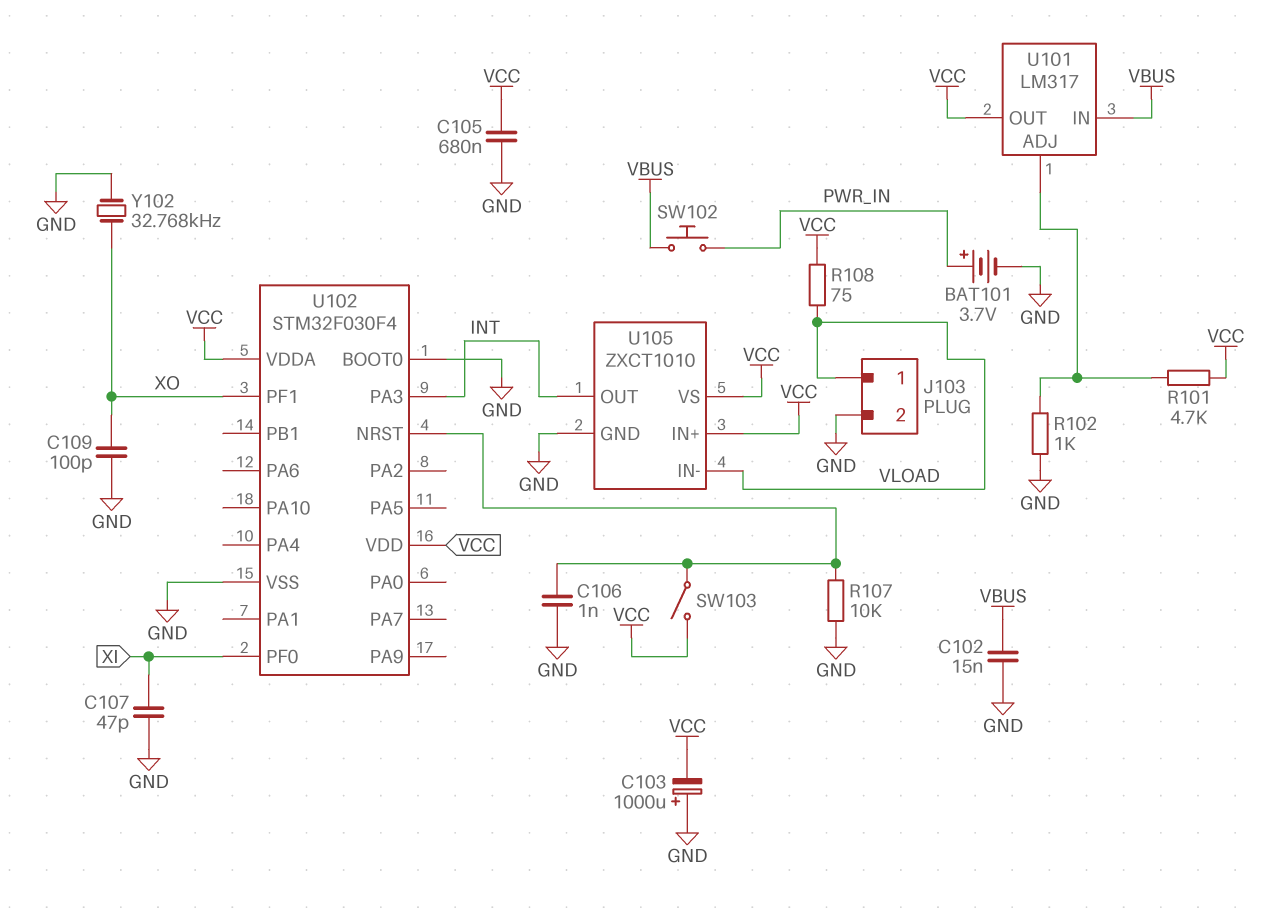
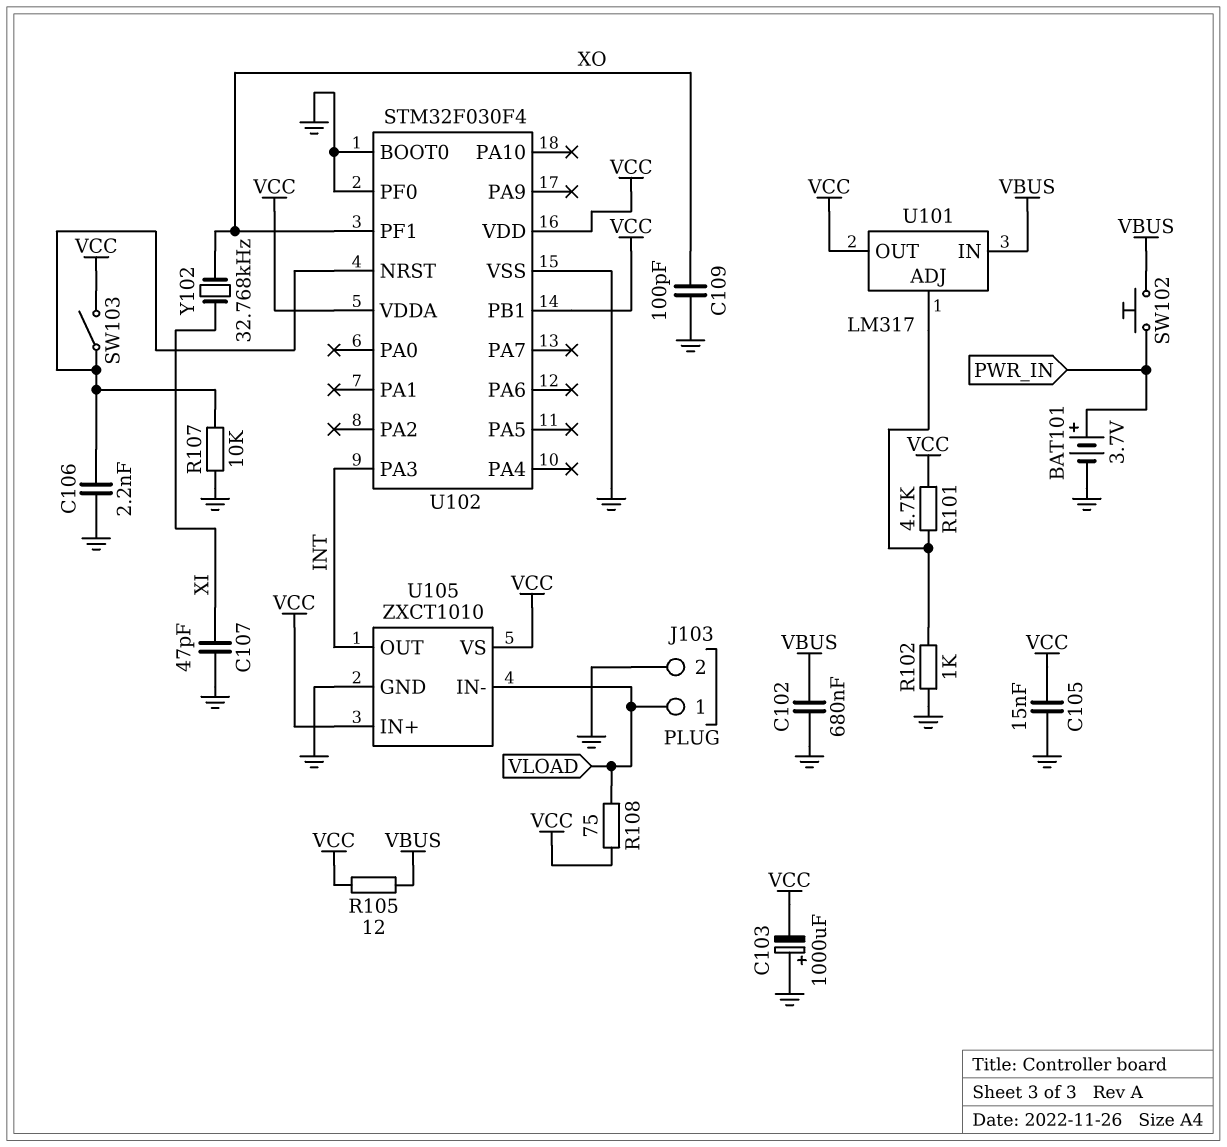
C102: 15nF (GND, VBUS) -> 680nF (GND, VBUS)
C105: 680nF (GND, VCC) -> 15nF (GND, VCC)
C106: 1nF (GND, U102/NRST) -> 2.2nF (GND, U102/NRST)
R105: none -> 12 (VBUS, VCC)
U102 pin PB1: none -> VCC
U102 pin PF0: XI -> GND
Y102: 32.768kHz (GND, XO) -> 32.768kHz (XI, XO)

